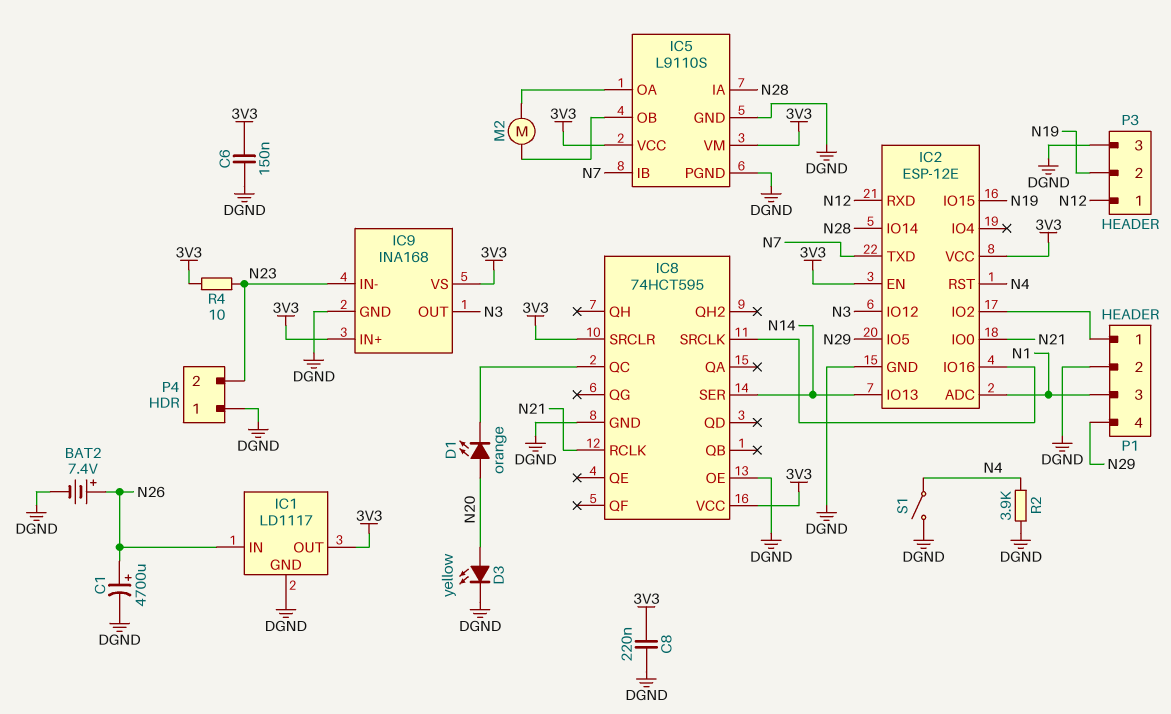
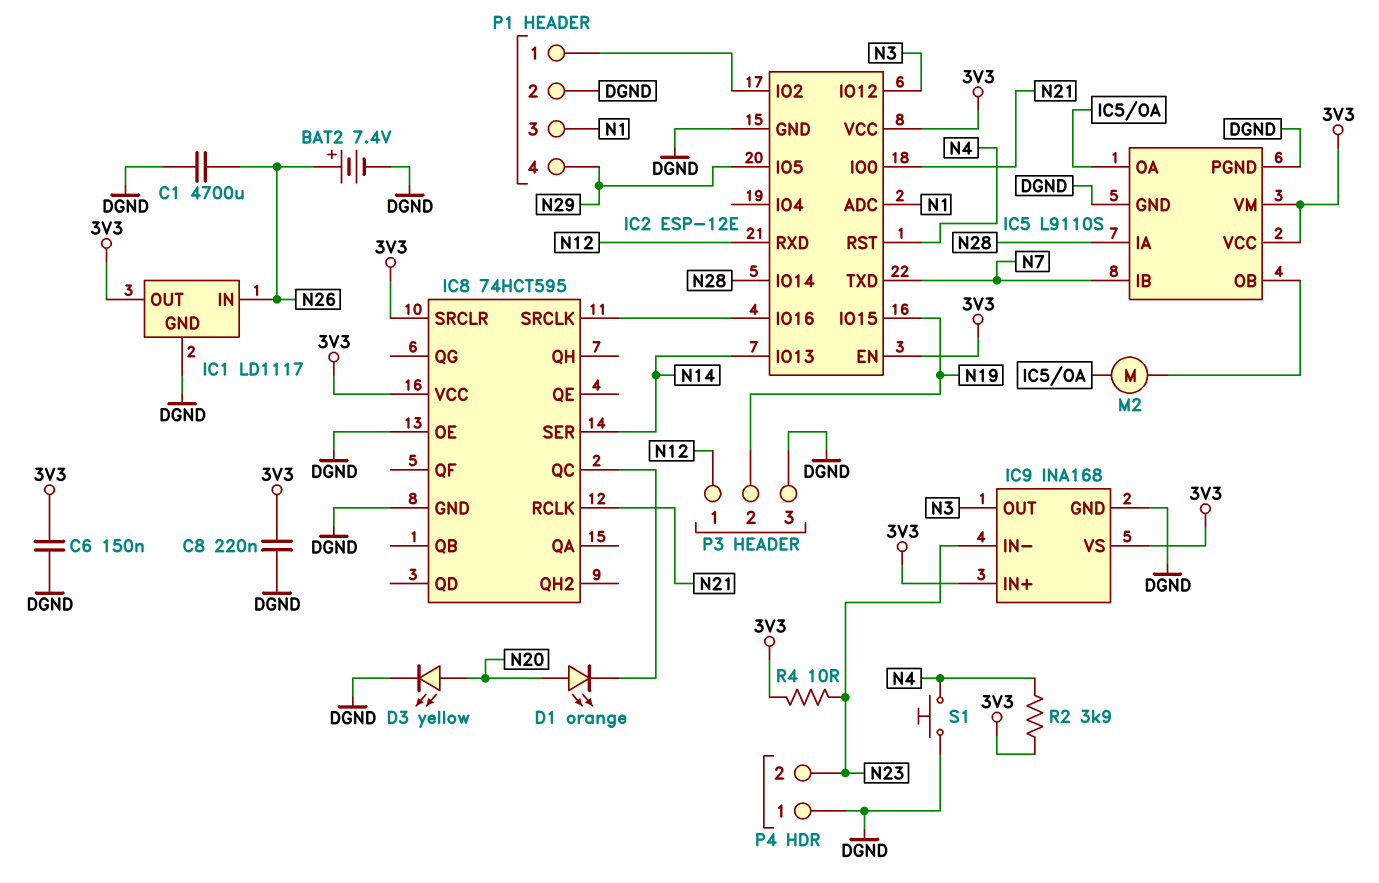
C1: 4700uF (plus N26, minus DGND) -> 4700uF (DGND, N26)
R2: 3.9k (DGND, N4) -> 3.9k (3V3, N4)
S1: switch (DGND, N4) -> button (DGND, N4)

